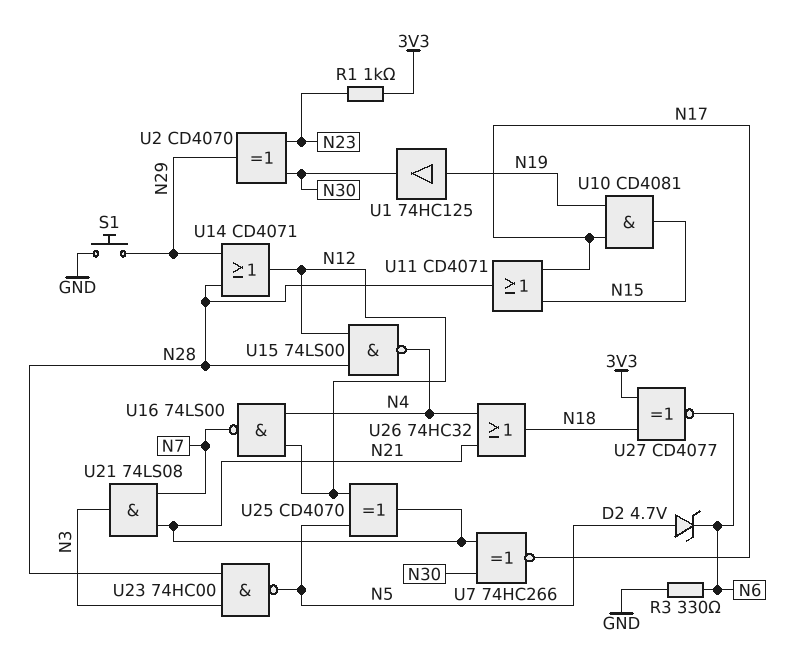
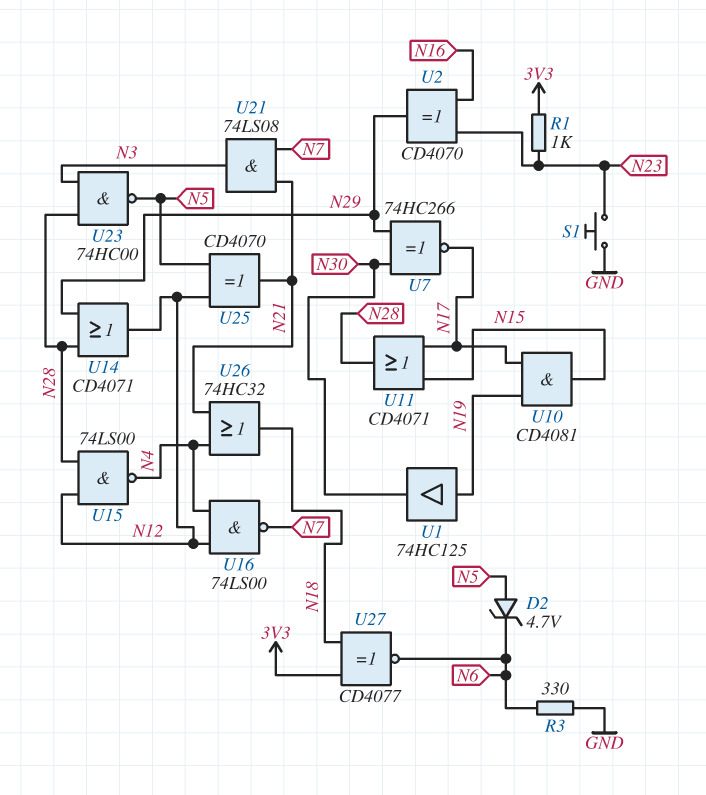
S1: button (GND, N29) -> button (GND, N23)
U2: XOR CD4070 (in N23, in N30, out N29) -> XOR CD4070 (in N16, in N23, out N29)
U7: XNOR 74HC266 (in N21, in N30, out N17) -> XNOR 74HC266 (in N29, in N30, out N17)

